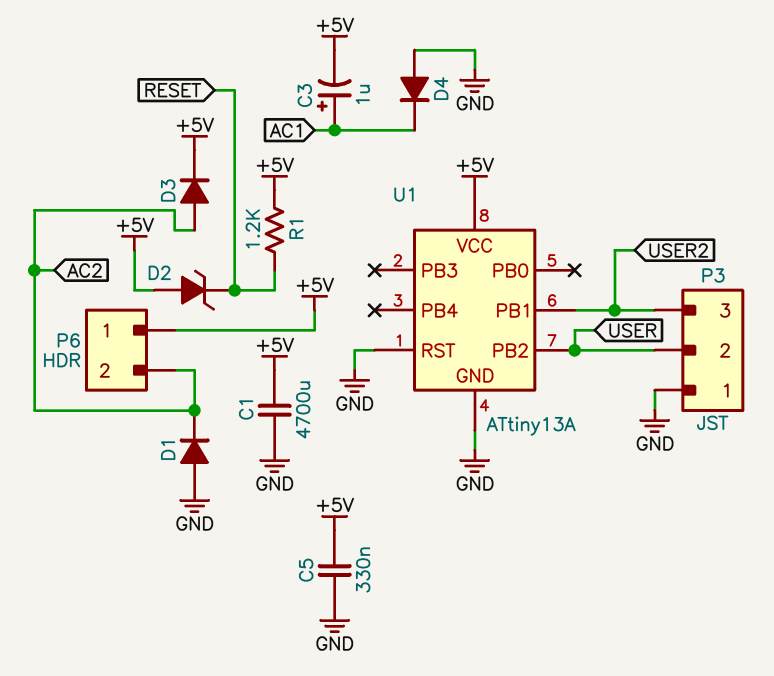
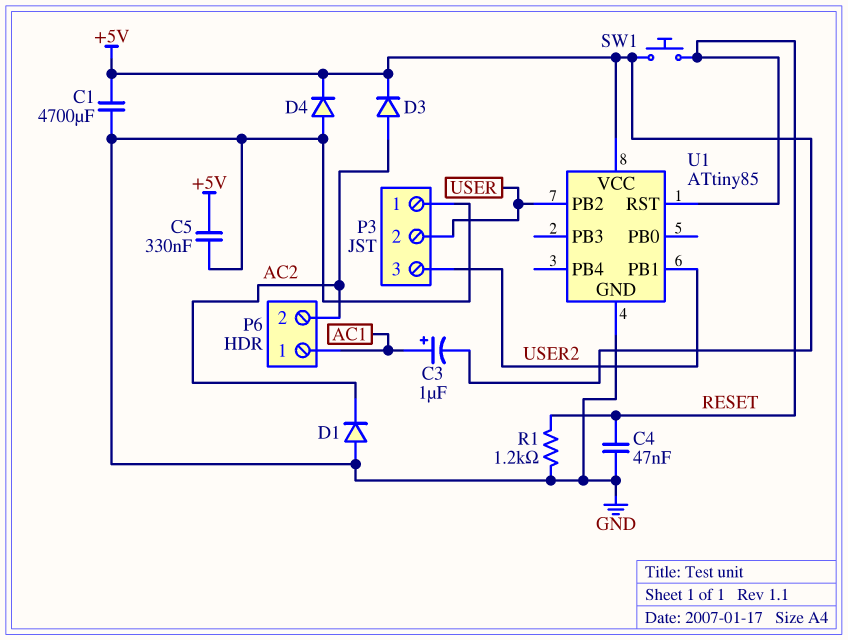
C4: none -> 47nF (GND, RESET)
D2: zener (A +5V, K RESET) -> none
D4: diode (A GND, K AC1) -> diode (A GND, K +5V)
P6 pin 1: +5V -> AC1
R1: 1.2k (+5V, RESET) -> 1.2k (GND, RESET)
SW1: none -> button (+5V, RESET)
U1: ATtiny13A -> ATtiny85
U1 pin RST: GND -> RESET

